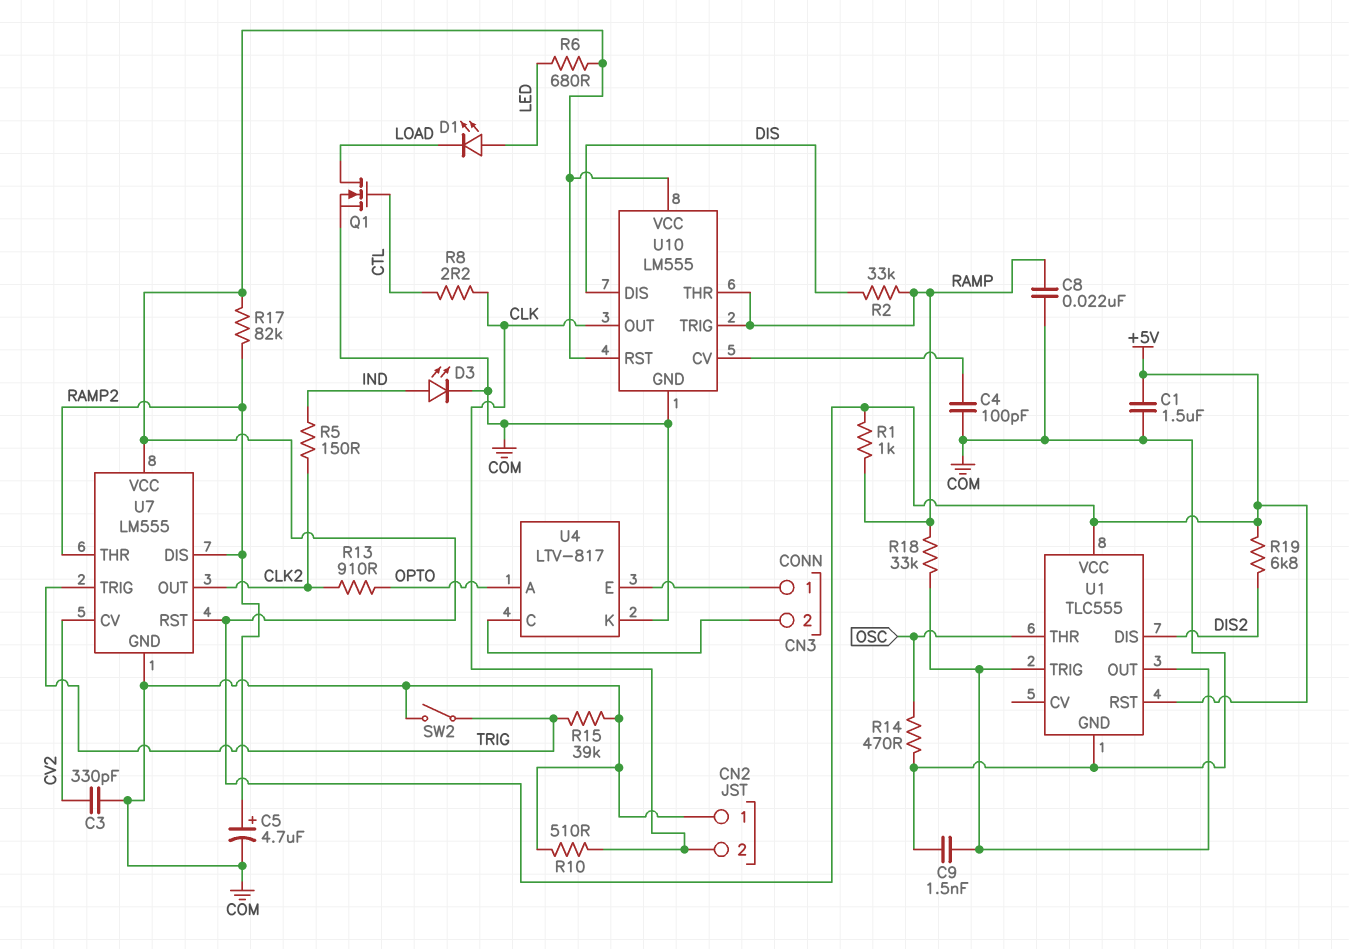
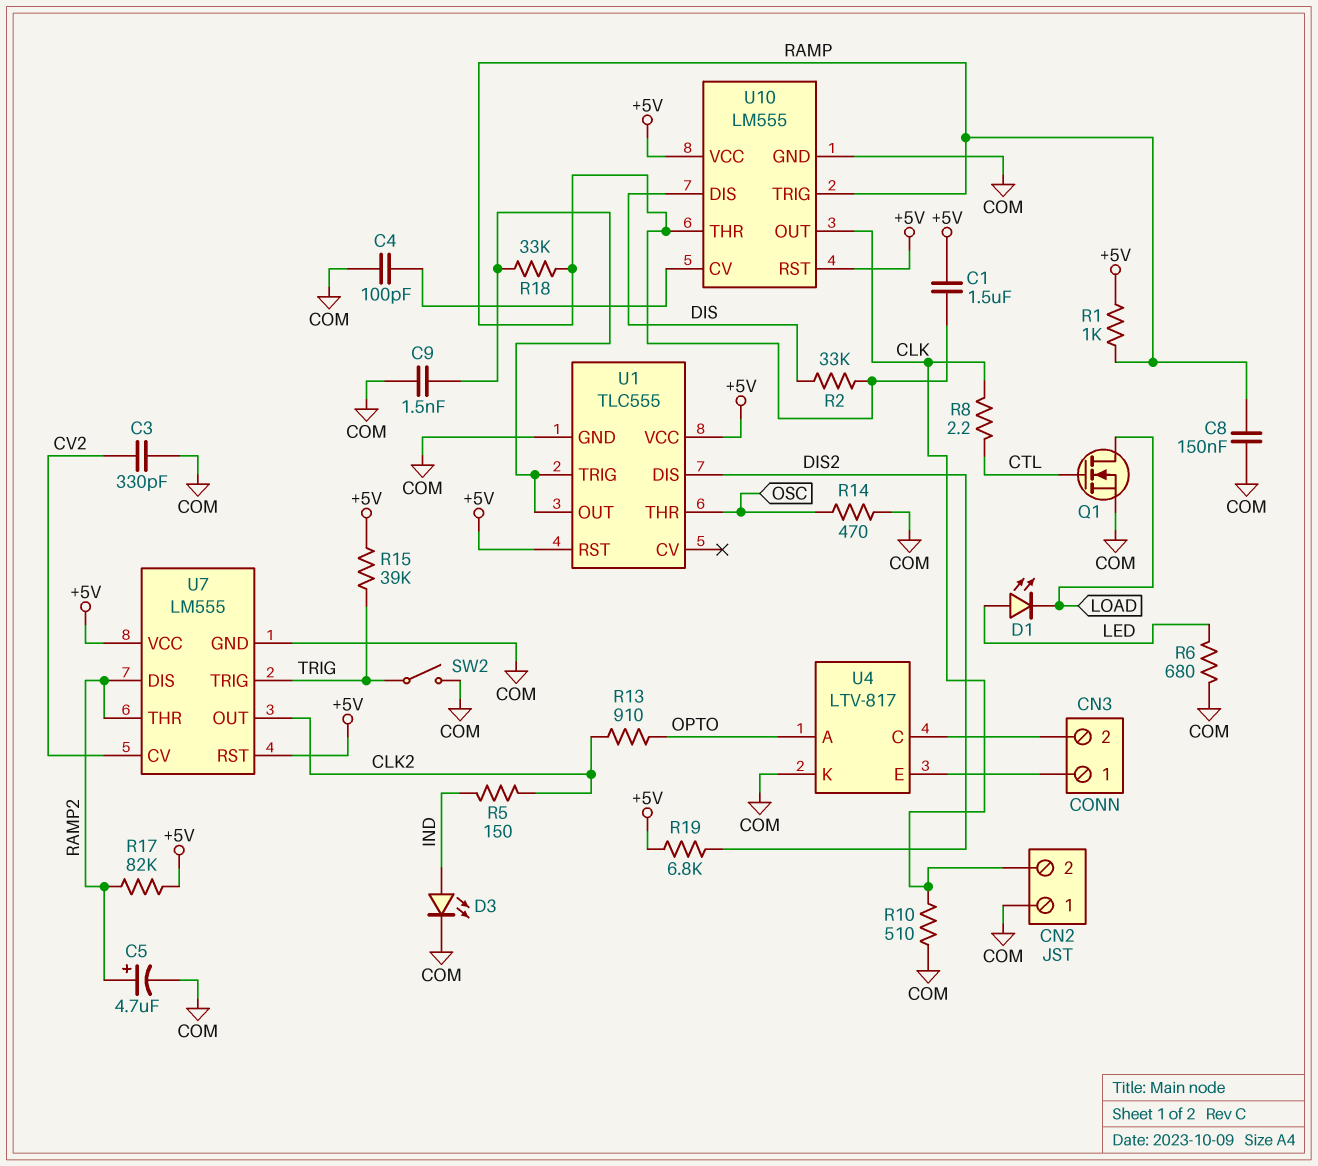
C1: 1.5uF (+5V, COM) -> 1.5uF (+5V, RAMP)
C8: 22nF (COM, RAMP) -> 150nF (COM, RAMP)
R6: 680 (+5V, LED) -> 680 (COM, LED)
R15: 39k (COM, TRIG) -> 39k (+5V, TRIG)

